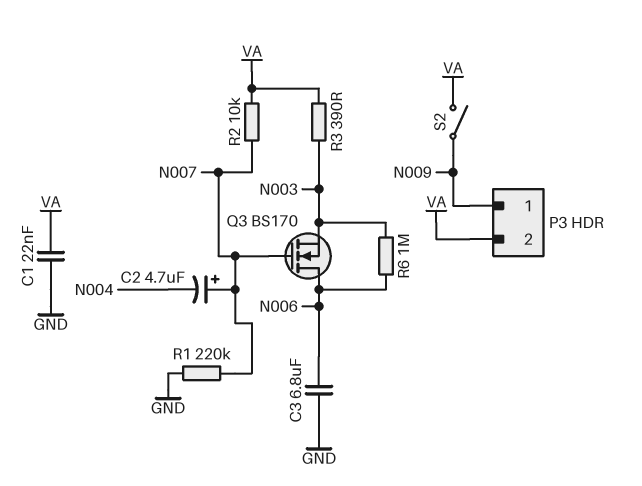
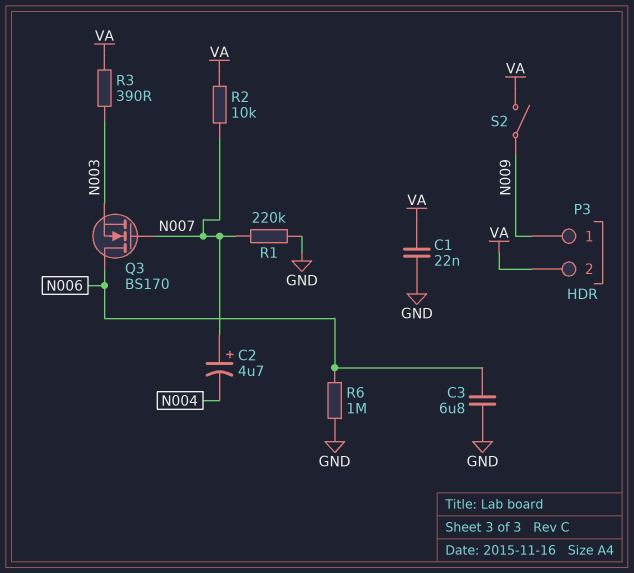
R6: 1M (N003, N006) -> 1M (GND, N006)

